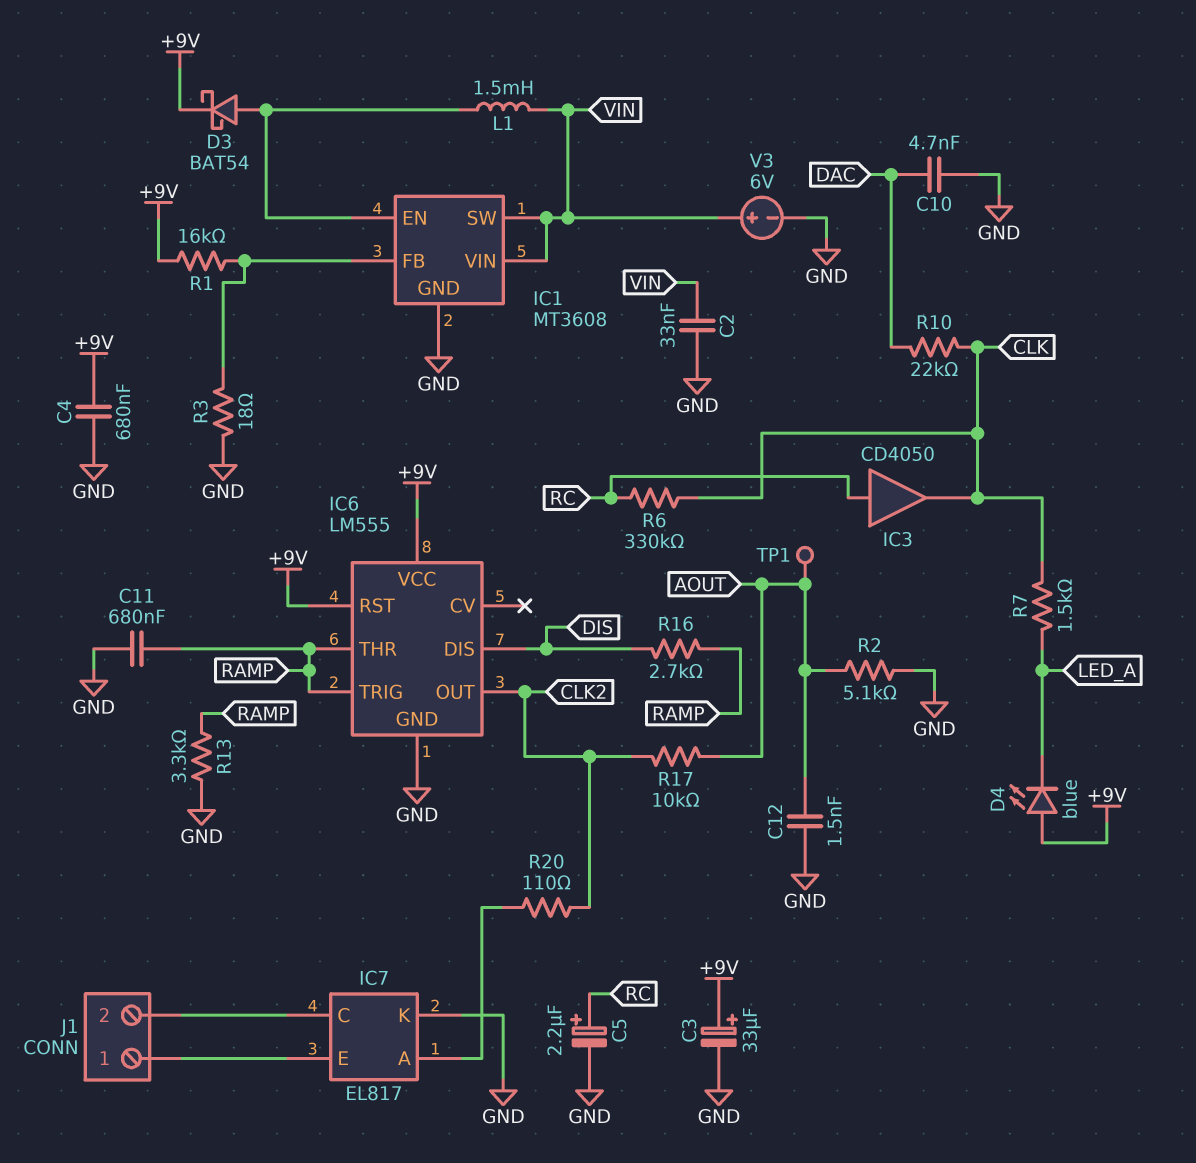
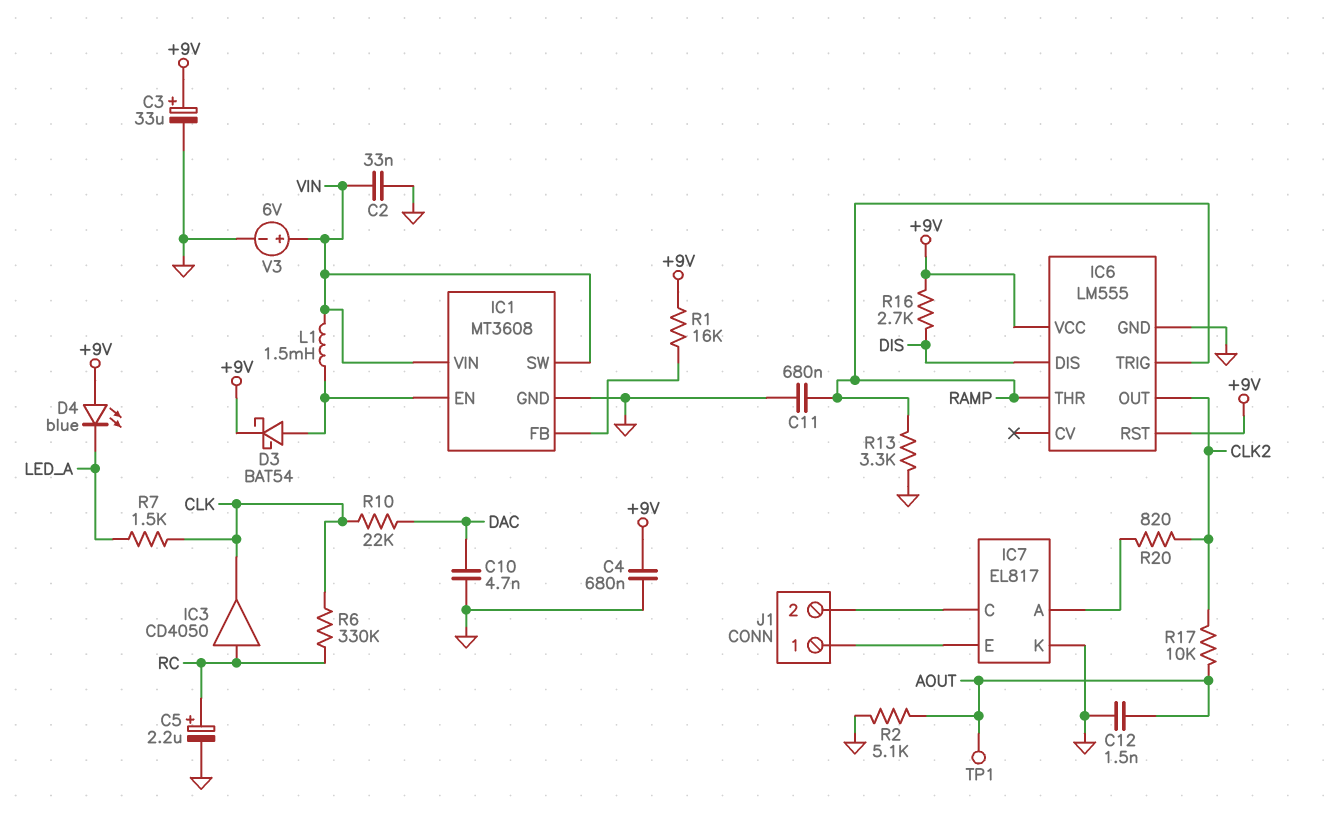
R3: 18 (GND, IC1/FB) -> none
R16: 2.7k (DIS, RAMP) -> 2.7k (+9V, DIS)
R20: 110 (CLK2, IC7/A) -> 820 (CLK2, IC7/A)

